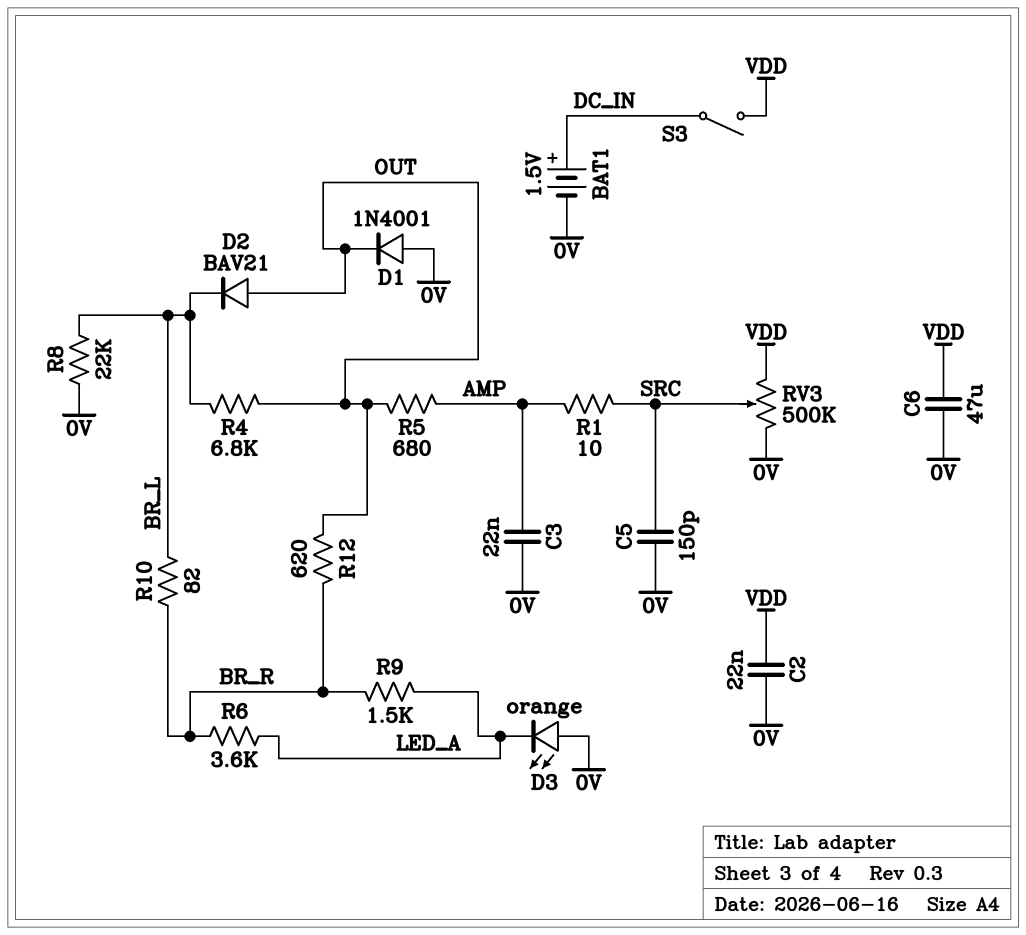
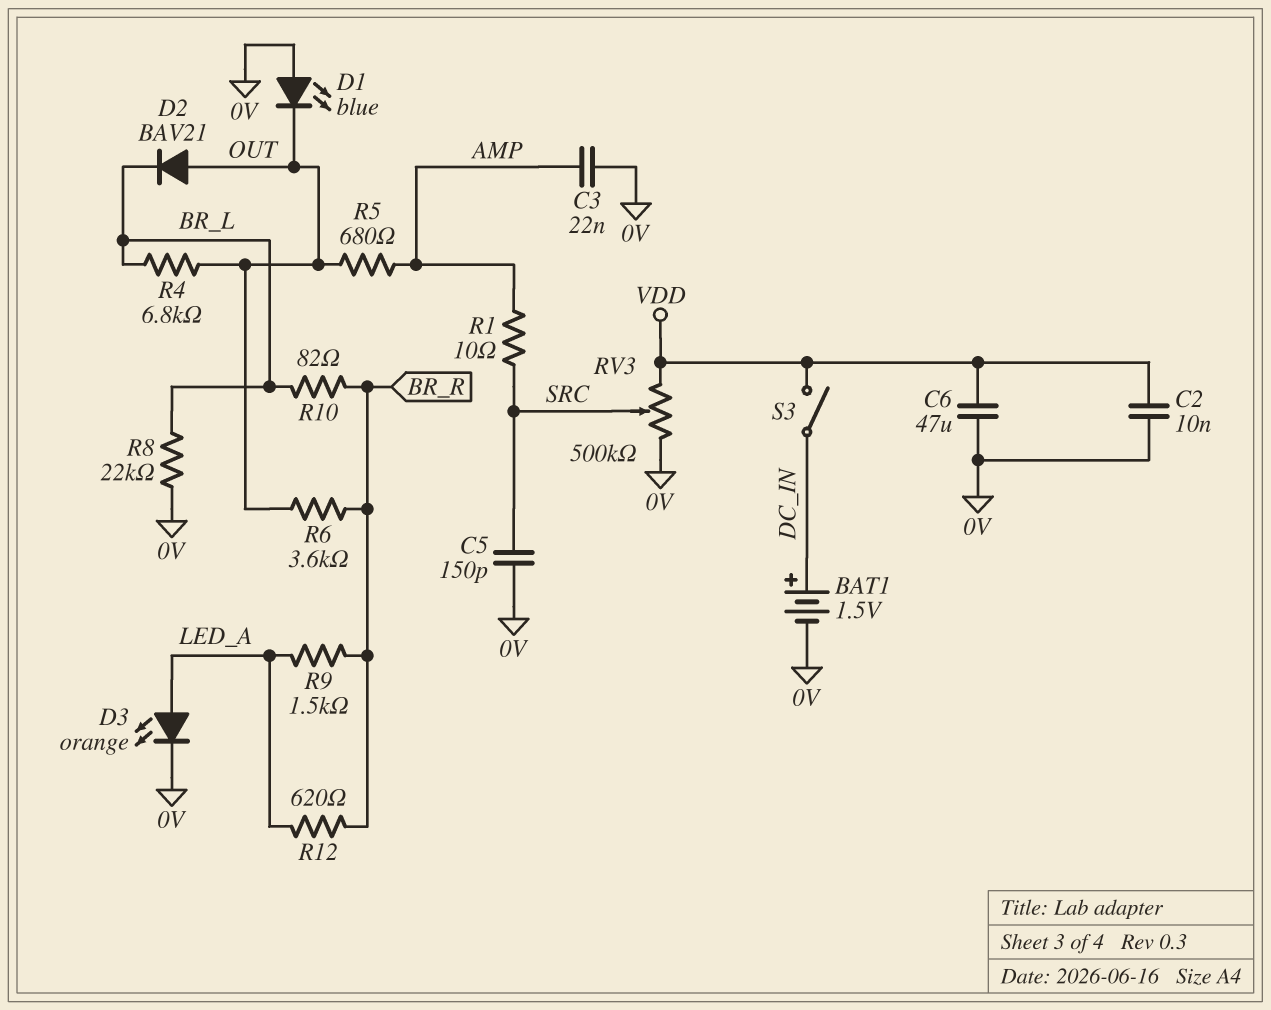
C2: 22nF (0V, VDD) -> 10nF (0V, VDD)
D1: diode 1N4001 (A 0V, K OUT) -> LED blue (A 0V, K OUT)
D3: LED orange (A 0V, K LED_A) -> LED orange (A LED_A, K 0V)
R6: 3.6k (BR_R, LED_A) -> 3.6k (BR_R, OUT)
R12: 620 (BR_R, OUT) -> 620 (BR_R, LED_A)

